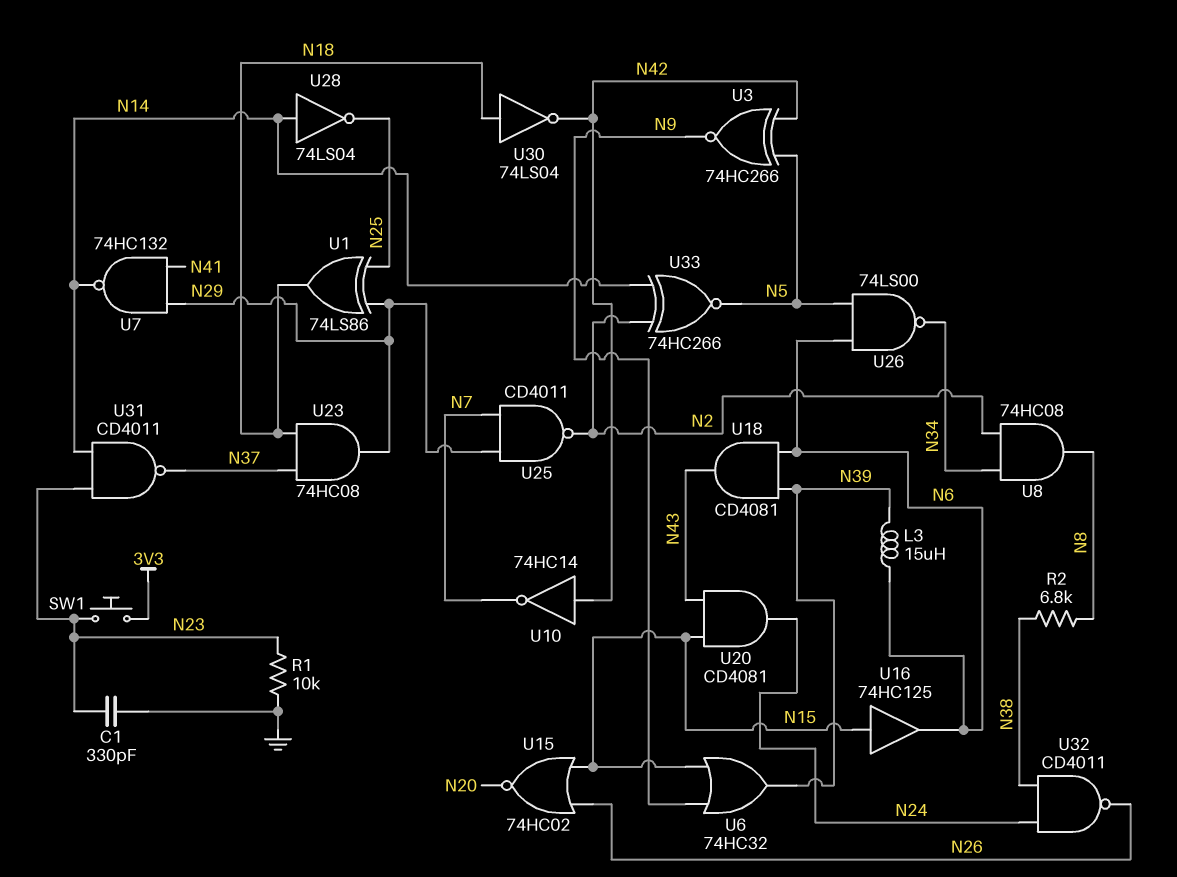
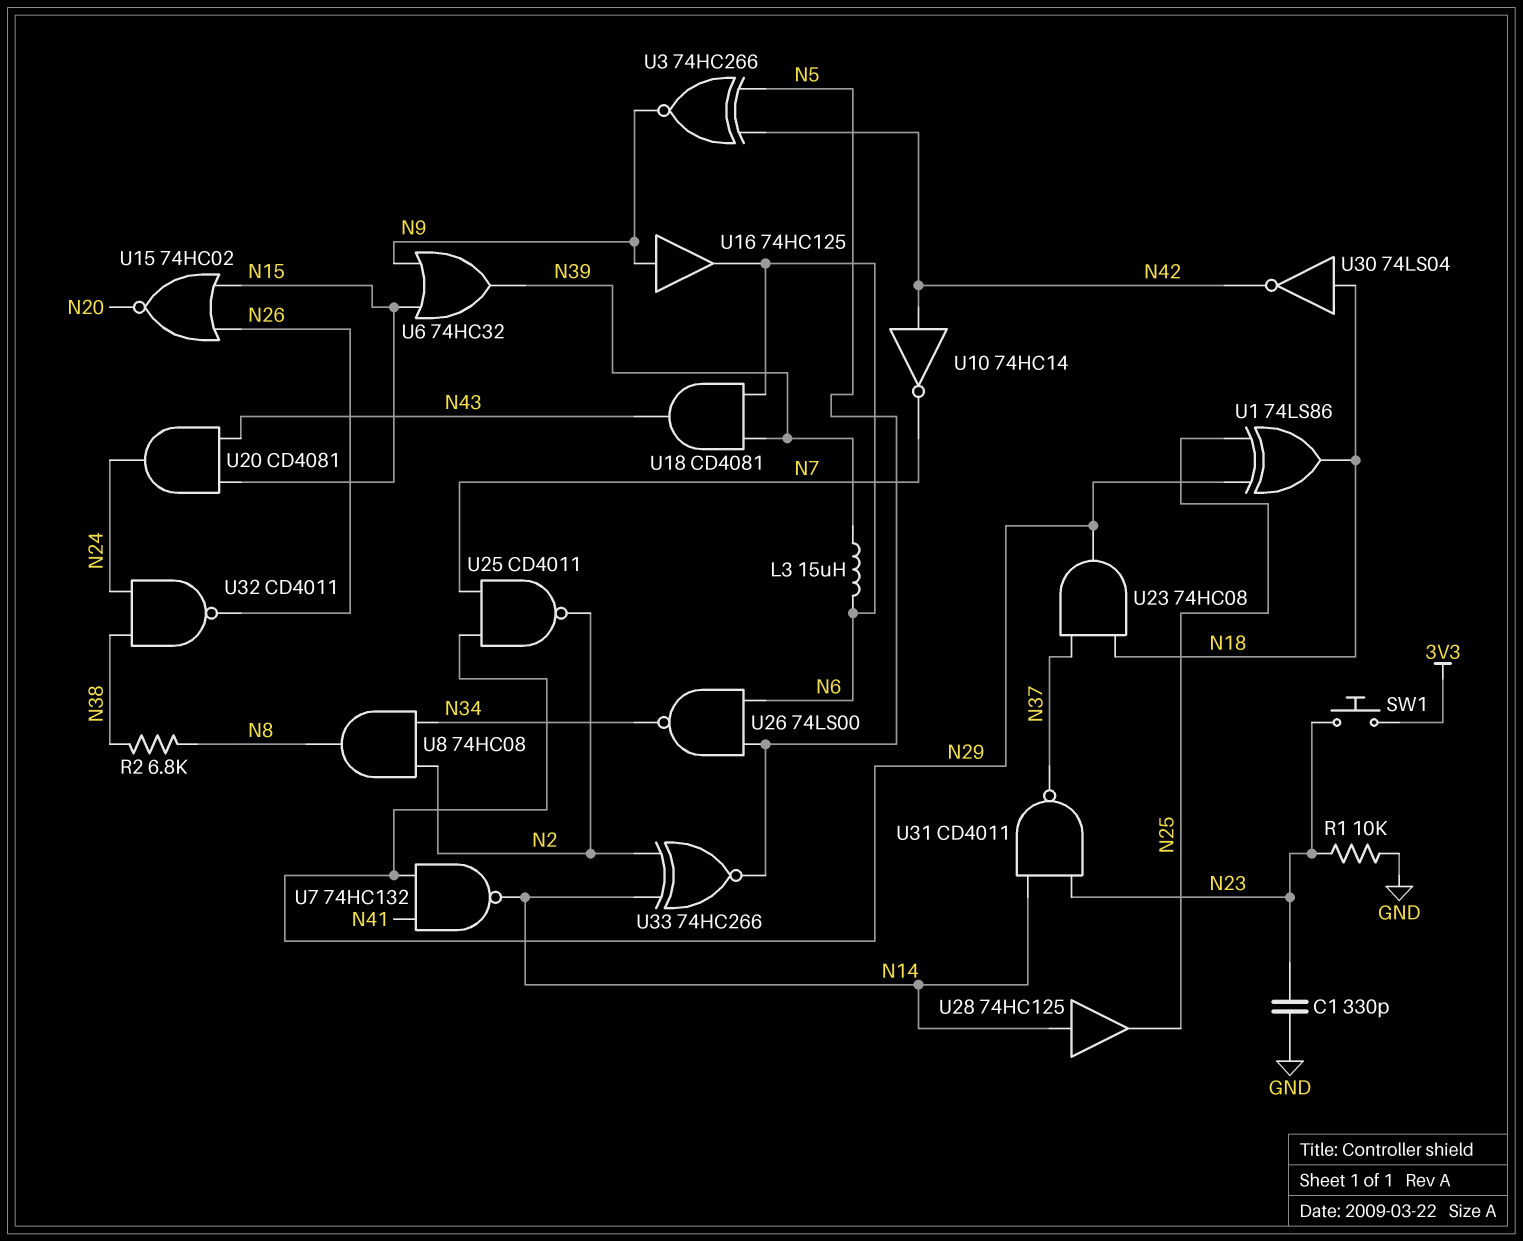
U16: buffer 74HC125 (in N15, out N6) -> buffer 74HC125 (in N9, out N6)
U28: NOT 74LS04 (in N14, out N25) -> buffer 74HC125 (in N14, out N25)

